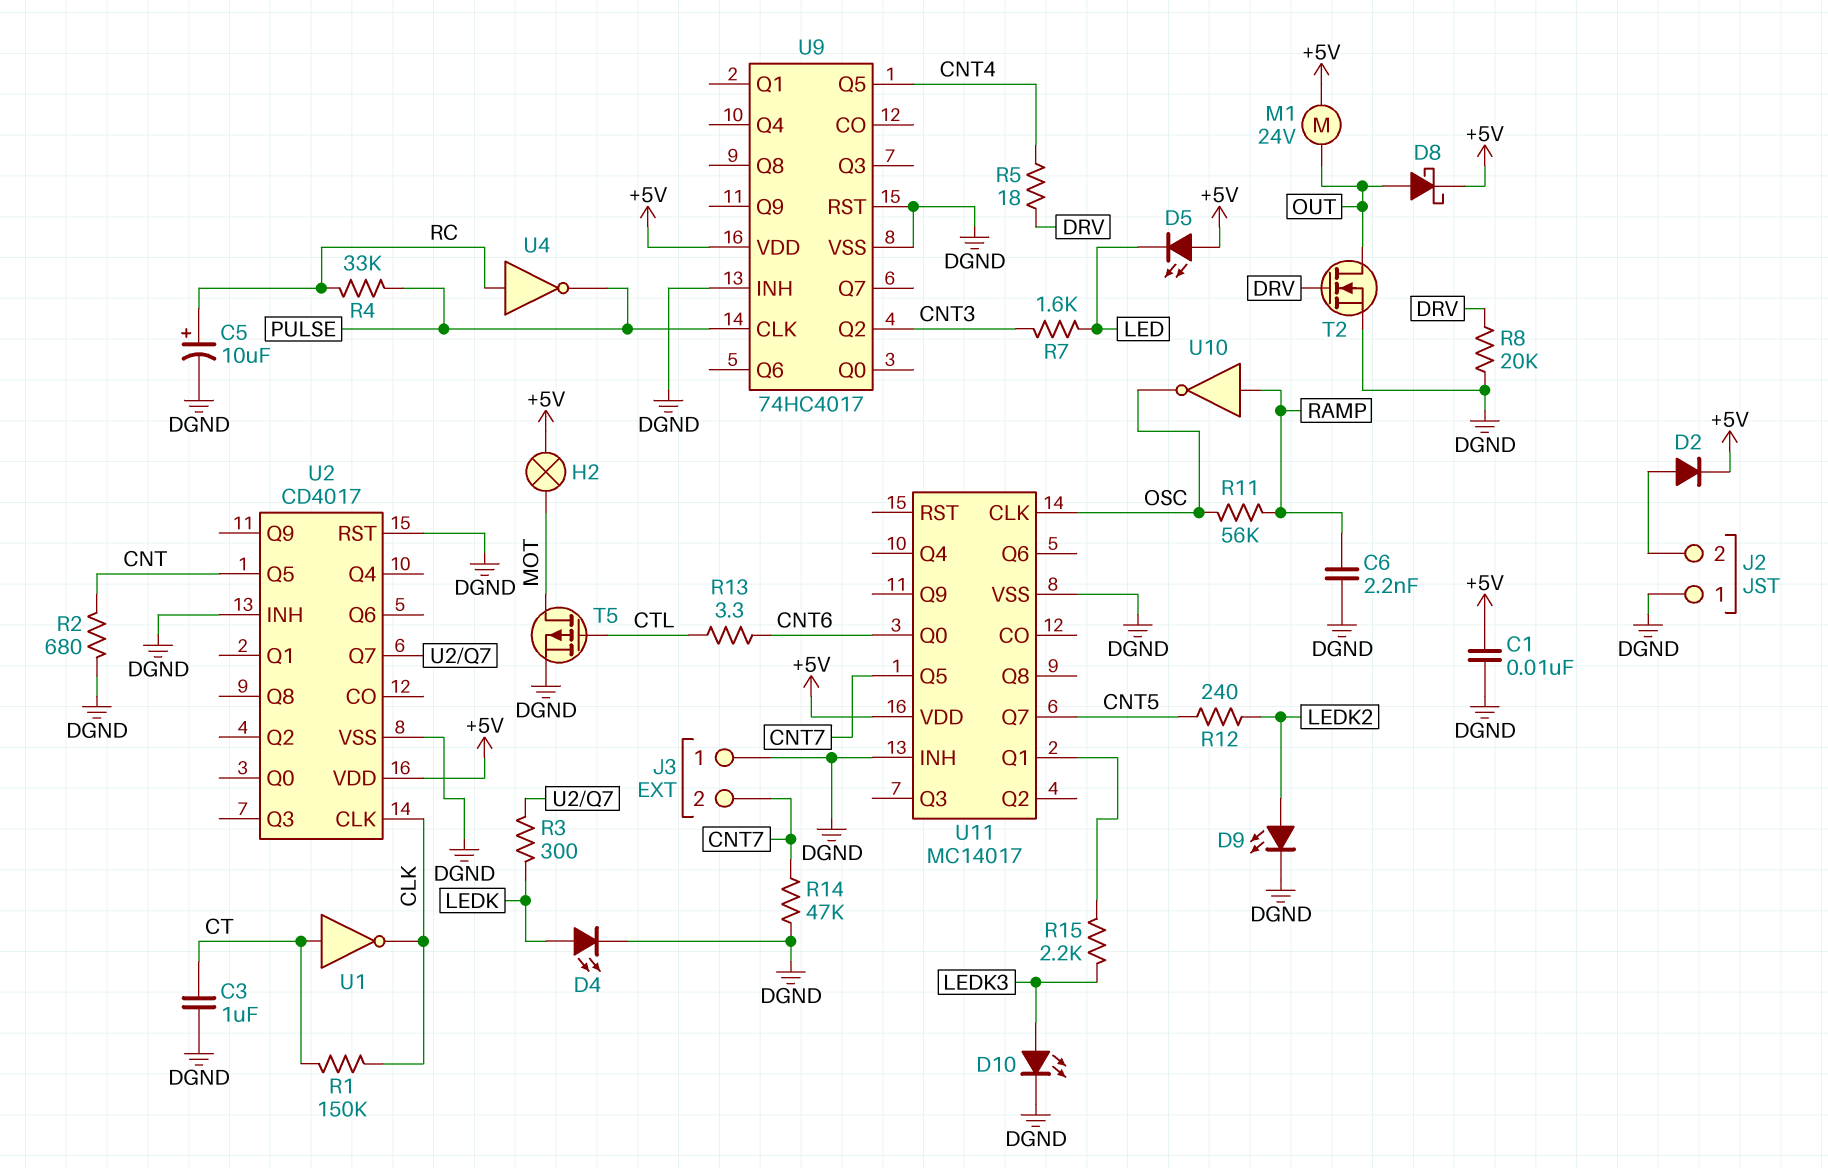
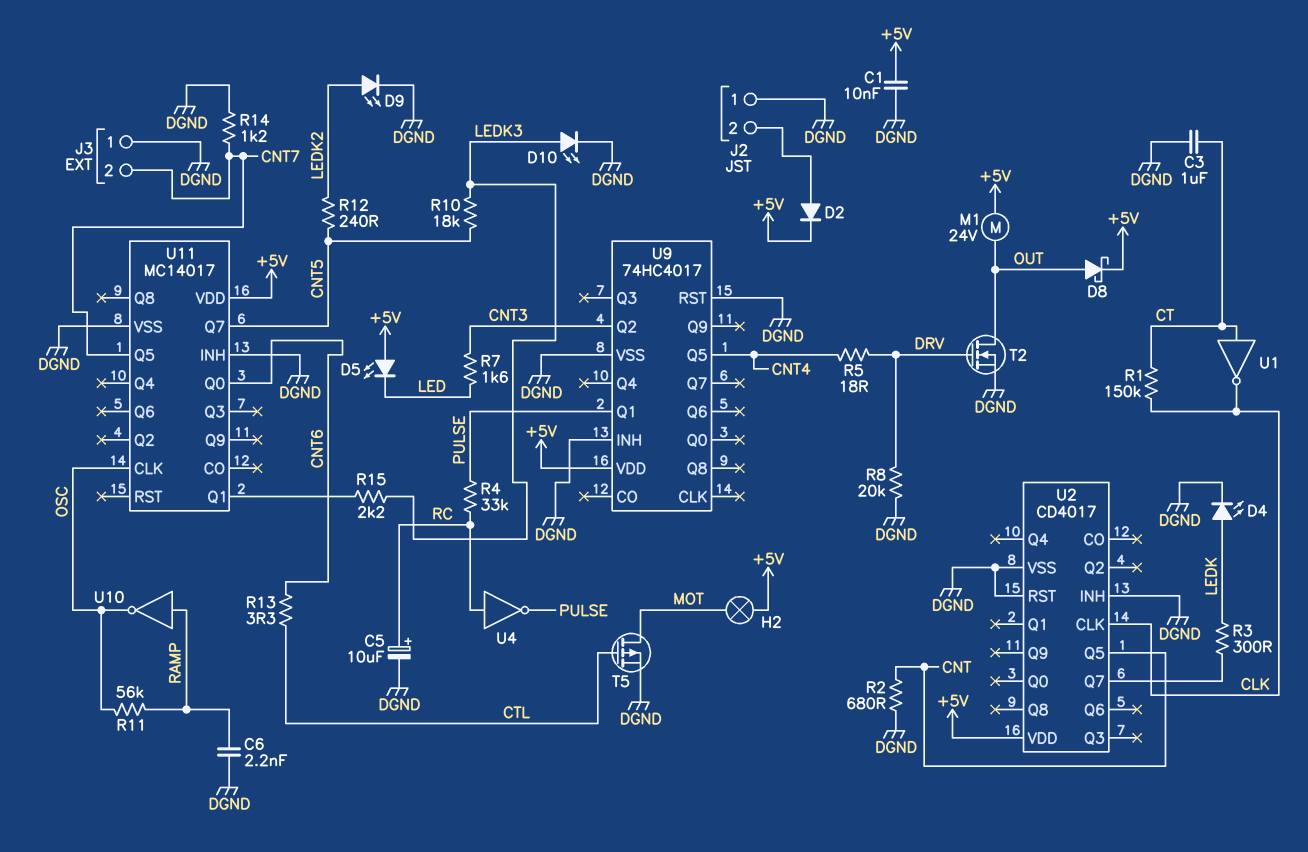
R10: none -> 18k (CNT5, LEDK3)
R14: 47k (CNT7, DGND) -> 1.2k (CNT7, DGND)
U9 pin CLK: PULSE -> none
U9 pin Q1: none -> PULSE

